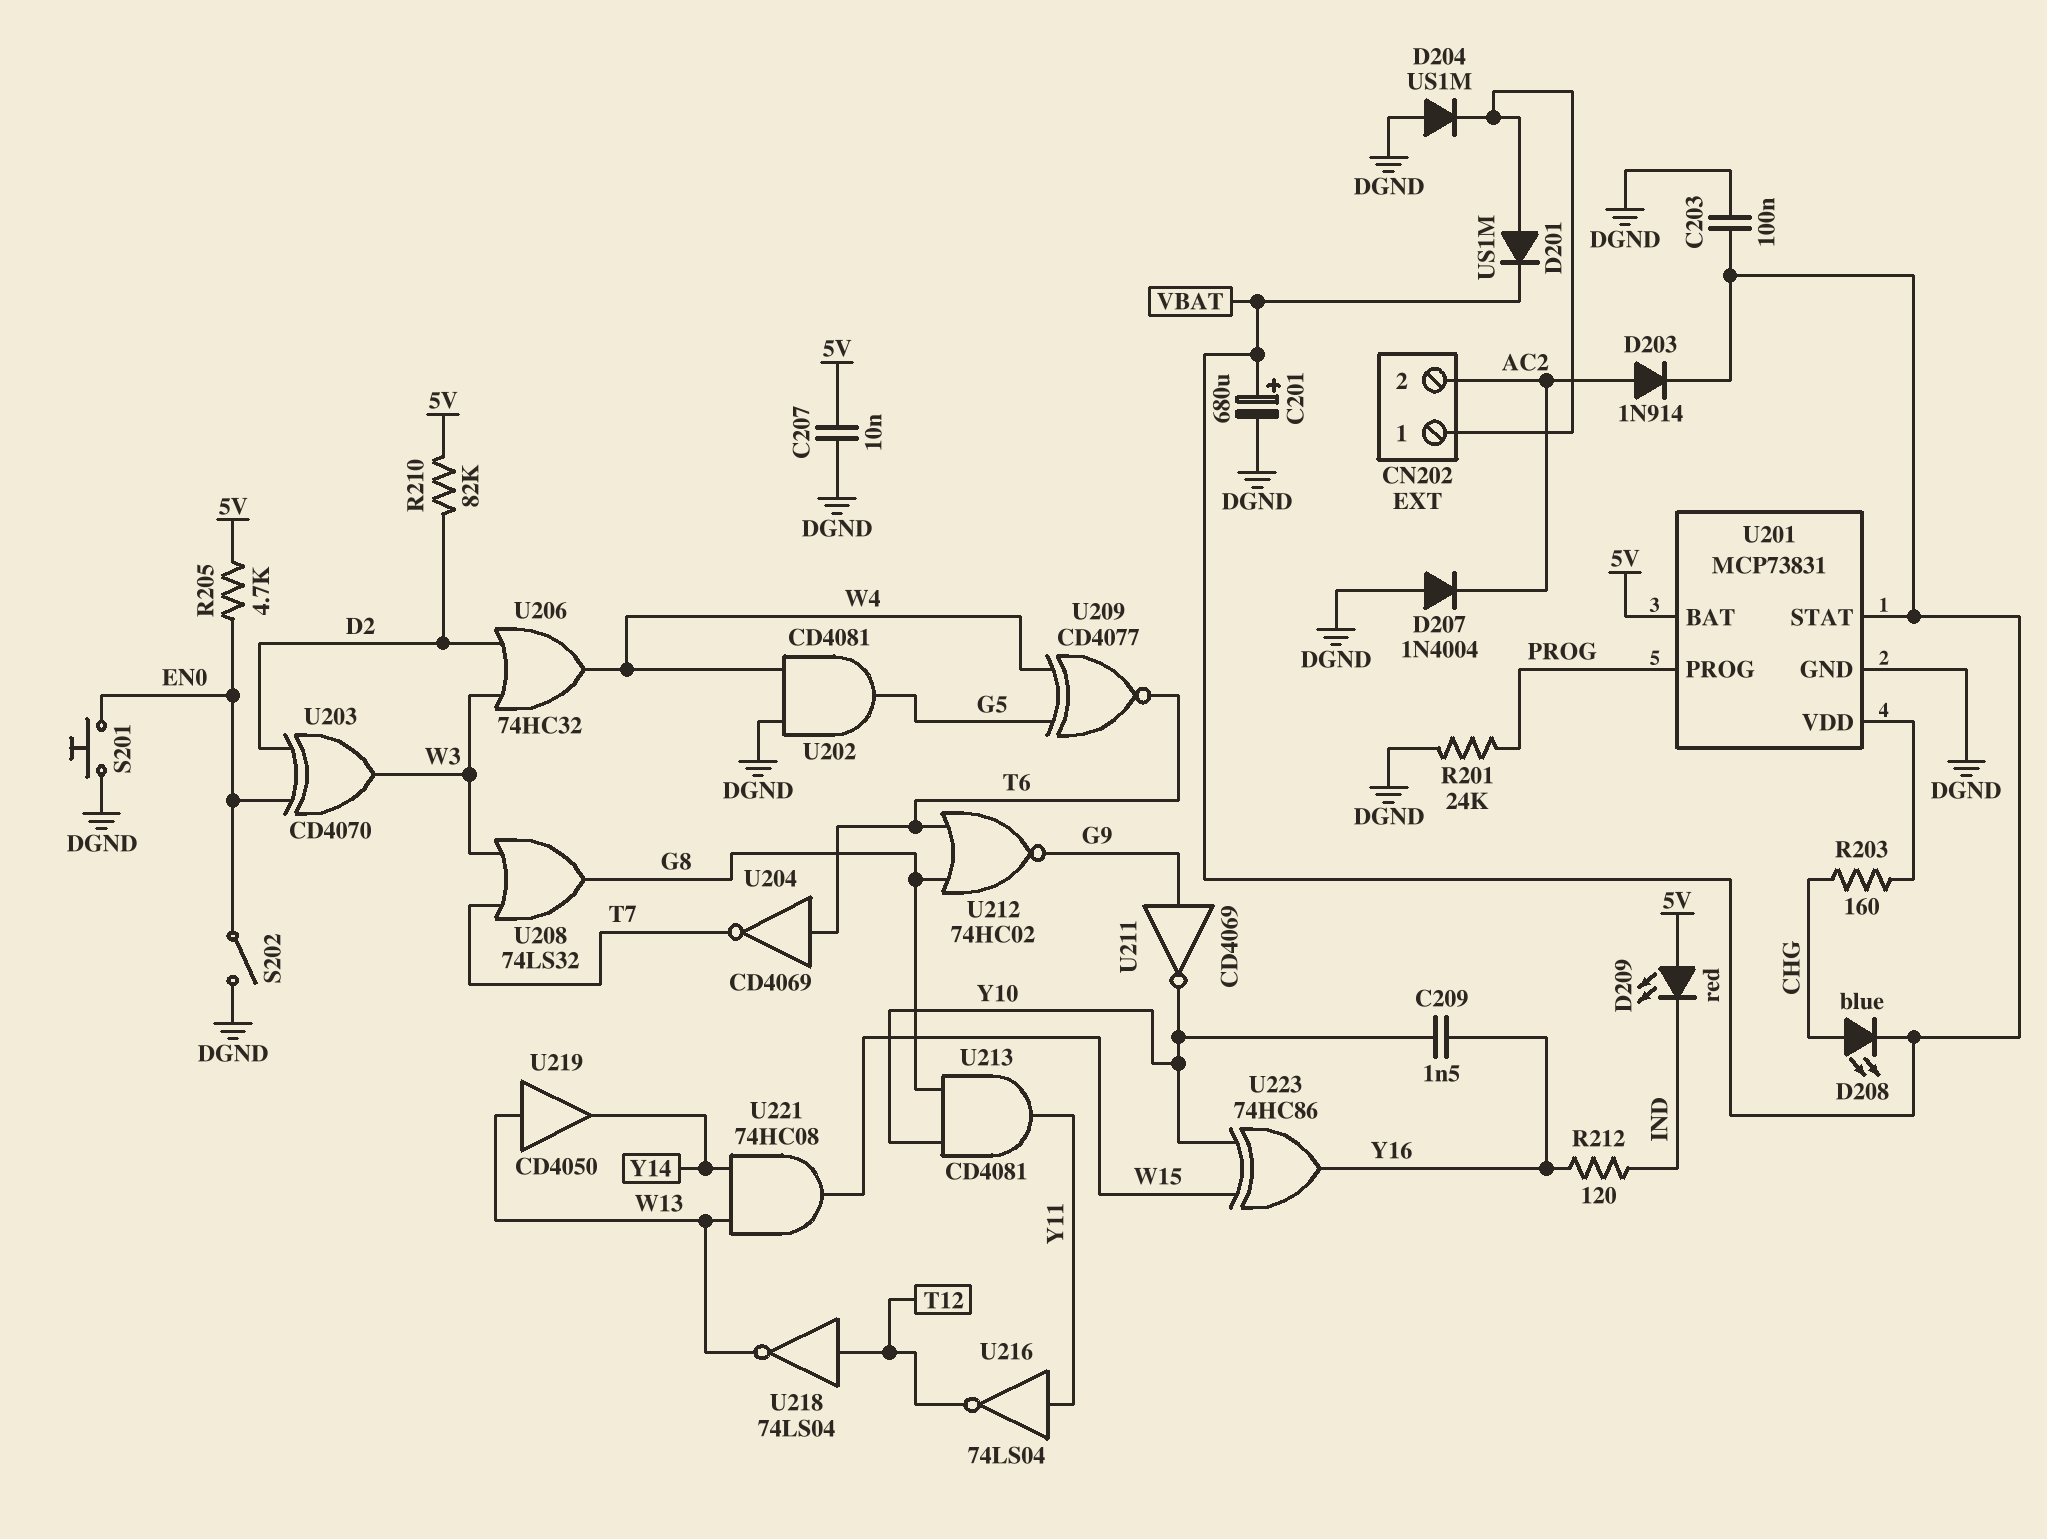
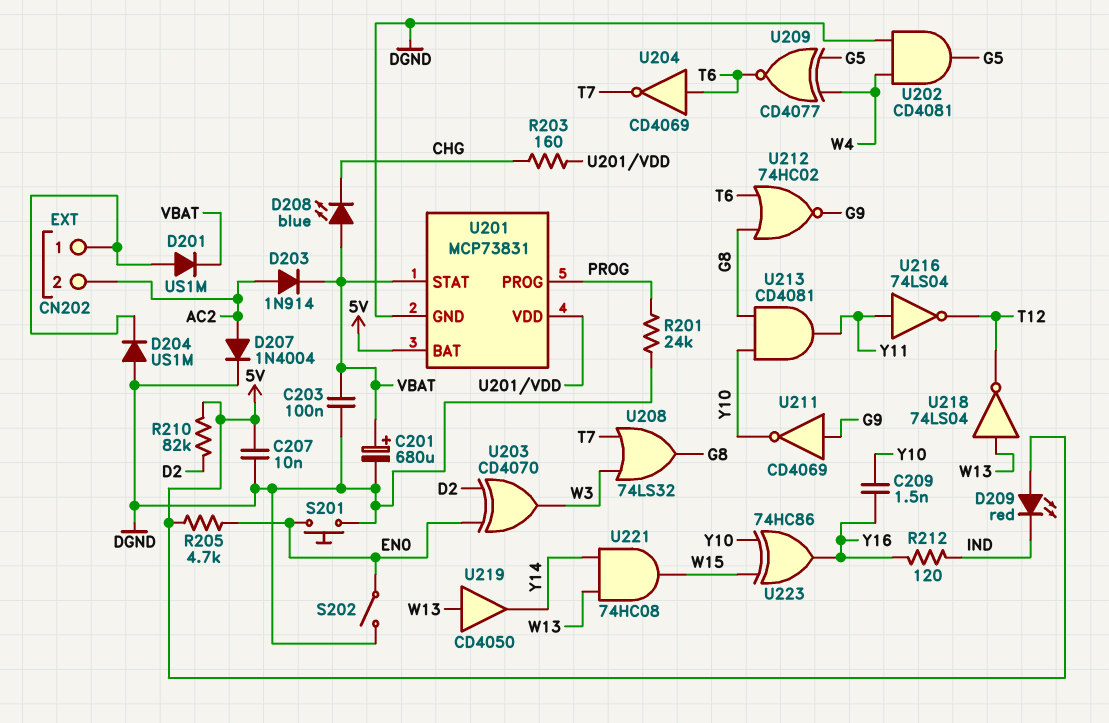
D207: diode 1N4004 (A DGND, K AC2) -> diode 1N4004 (A AC2, K DGND)
D208: LED blue (A CHG, K VBAT) -> LED blue (A VBAT, K CHG)
U206: OR 74HC32 (in D2, in W3, out W4) -> none
U218: NOT 74LS04 (in T12, out W13) -> NOT 74LS04 (in W13, out T12)

